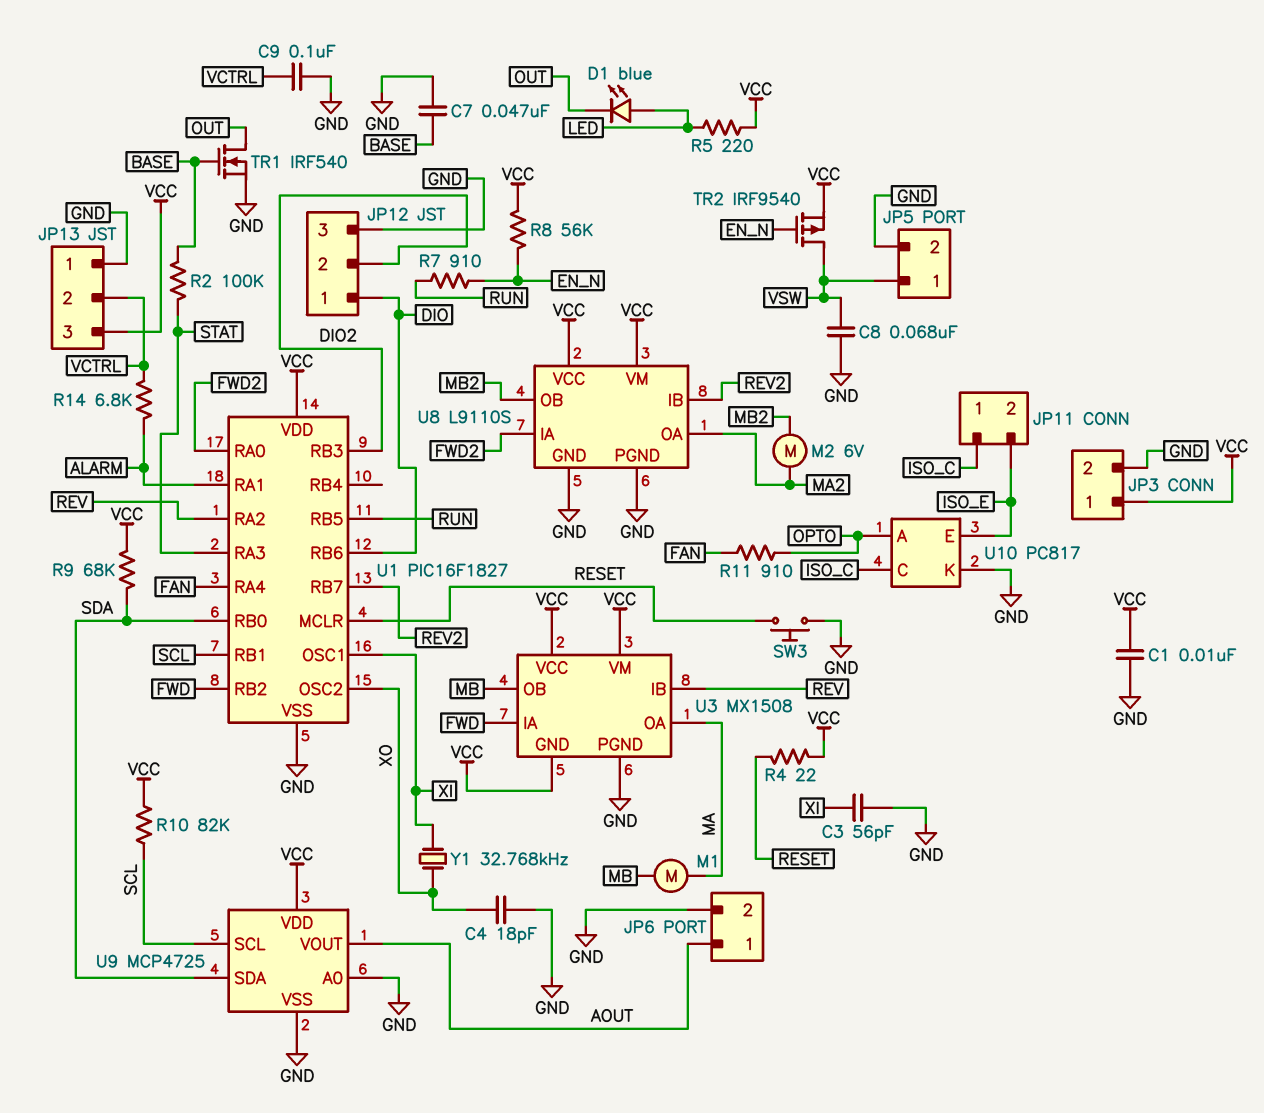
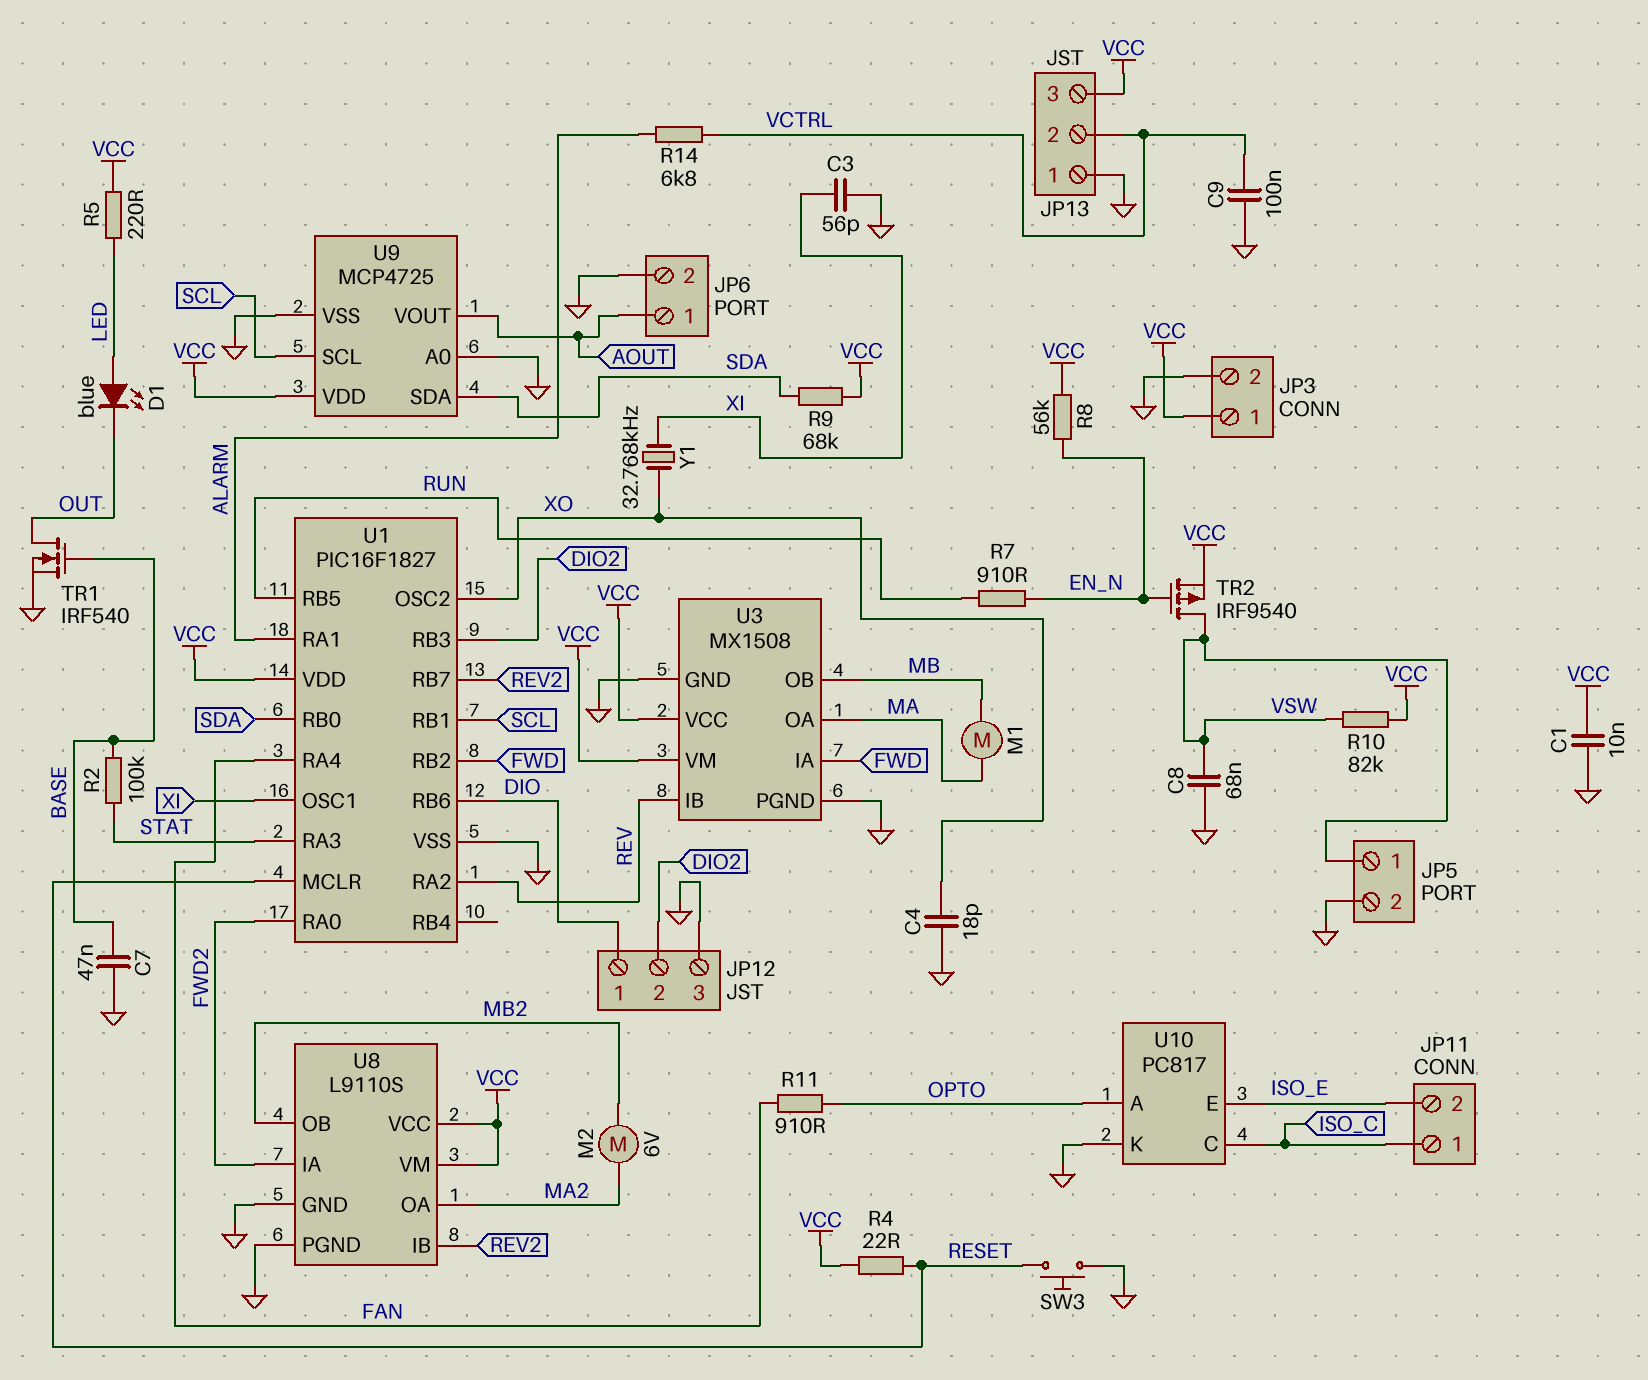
R10: 82k (SCL, VCC) -> 82k (VCC, VSW)
U3 pin GND: VCC -> GND

